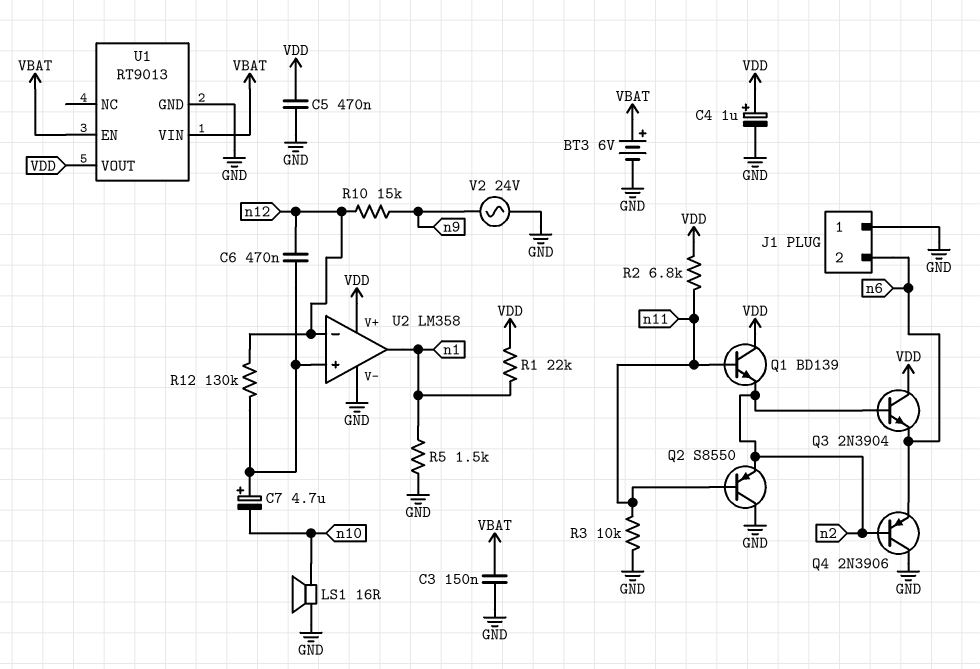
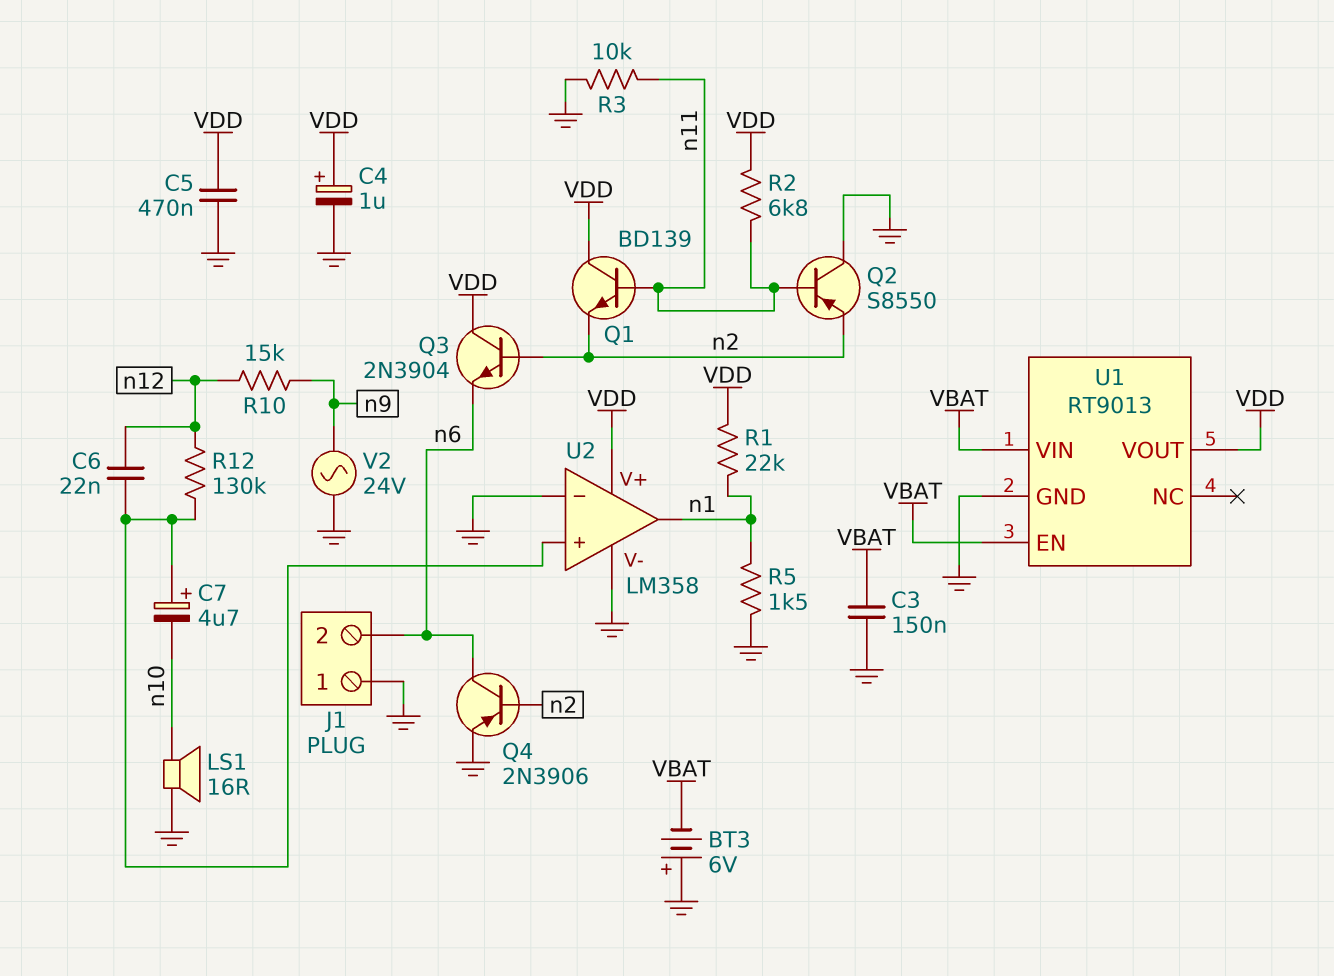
BT3: 6V (plus VBAT, minus GND) -> 6V (plus GND, minus VBAT)
C6: 470nF (U2/in+, n12) -> 22nF (U2/in+, n12)
Q4: PNP 2N3906 (B n2, C GND, E n6) -> PNP 2N3906 (B n2, C n6, E GND)
U2 pin in-: n12 -> GND

